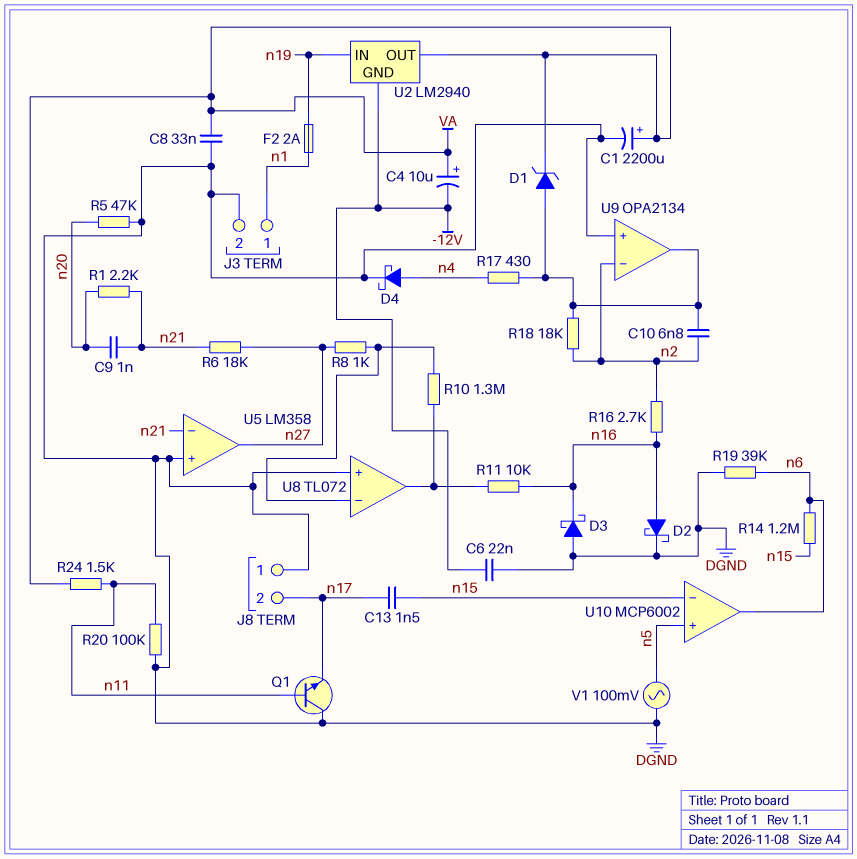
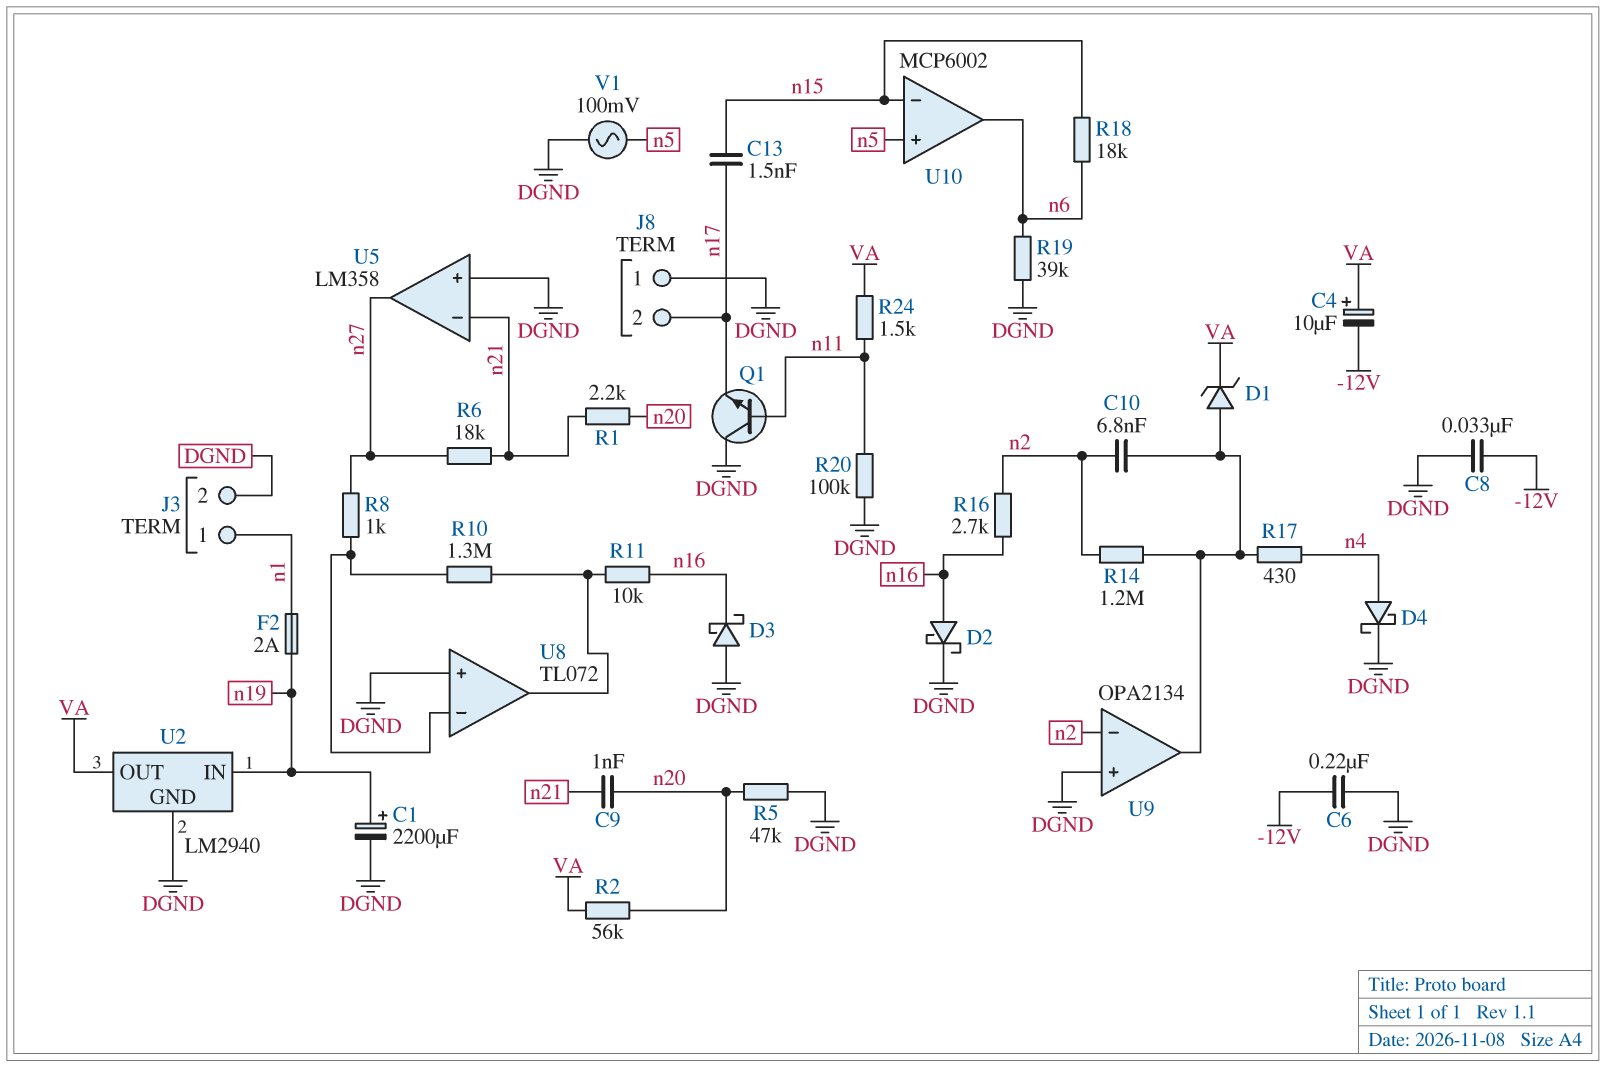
C1: 2200uF (plus VA, minus DGND) -> 2200uF (plus n19, minus DGND)
C6: 22nF (-12V, DGND) -> 220nF (-12V, DGND)
C8: 33nF (DGND, VA) -> 33nF (-12V, DGND)
R2: none -> 56k (VA, n20)
R14: 1.2M (n6, n15) -> 1.2M (U9/out, n2)
R18: 18k (U9/out, n2) -> 18k (n6, n15)
U2 pin GND: -12V -> DGND

